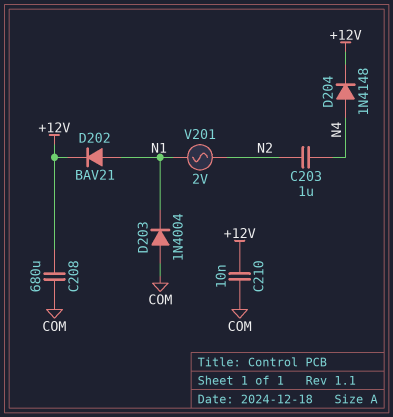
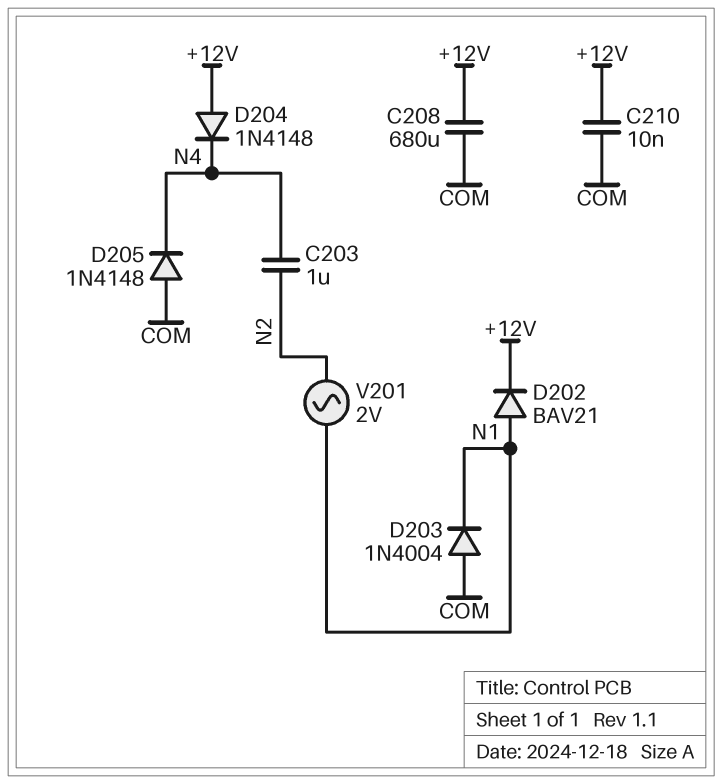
D204: diode 1N4148 (A N4, K +12V) -> diode 1N4148 (A +12V, K N4)
D205: none -> diode 1N4148 (A COM, K N4)

